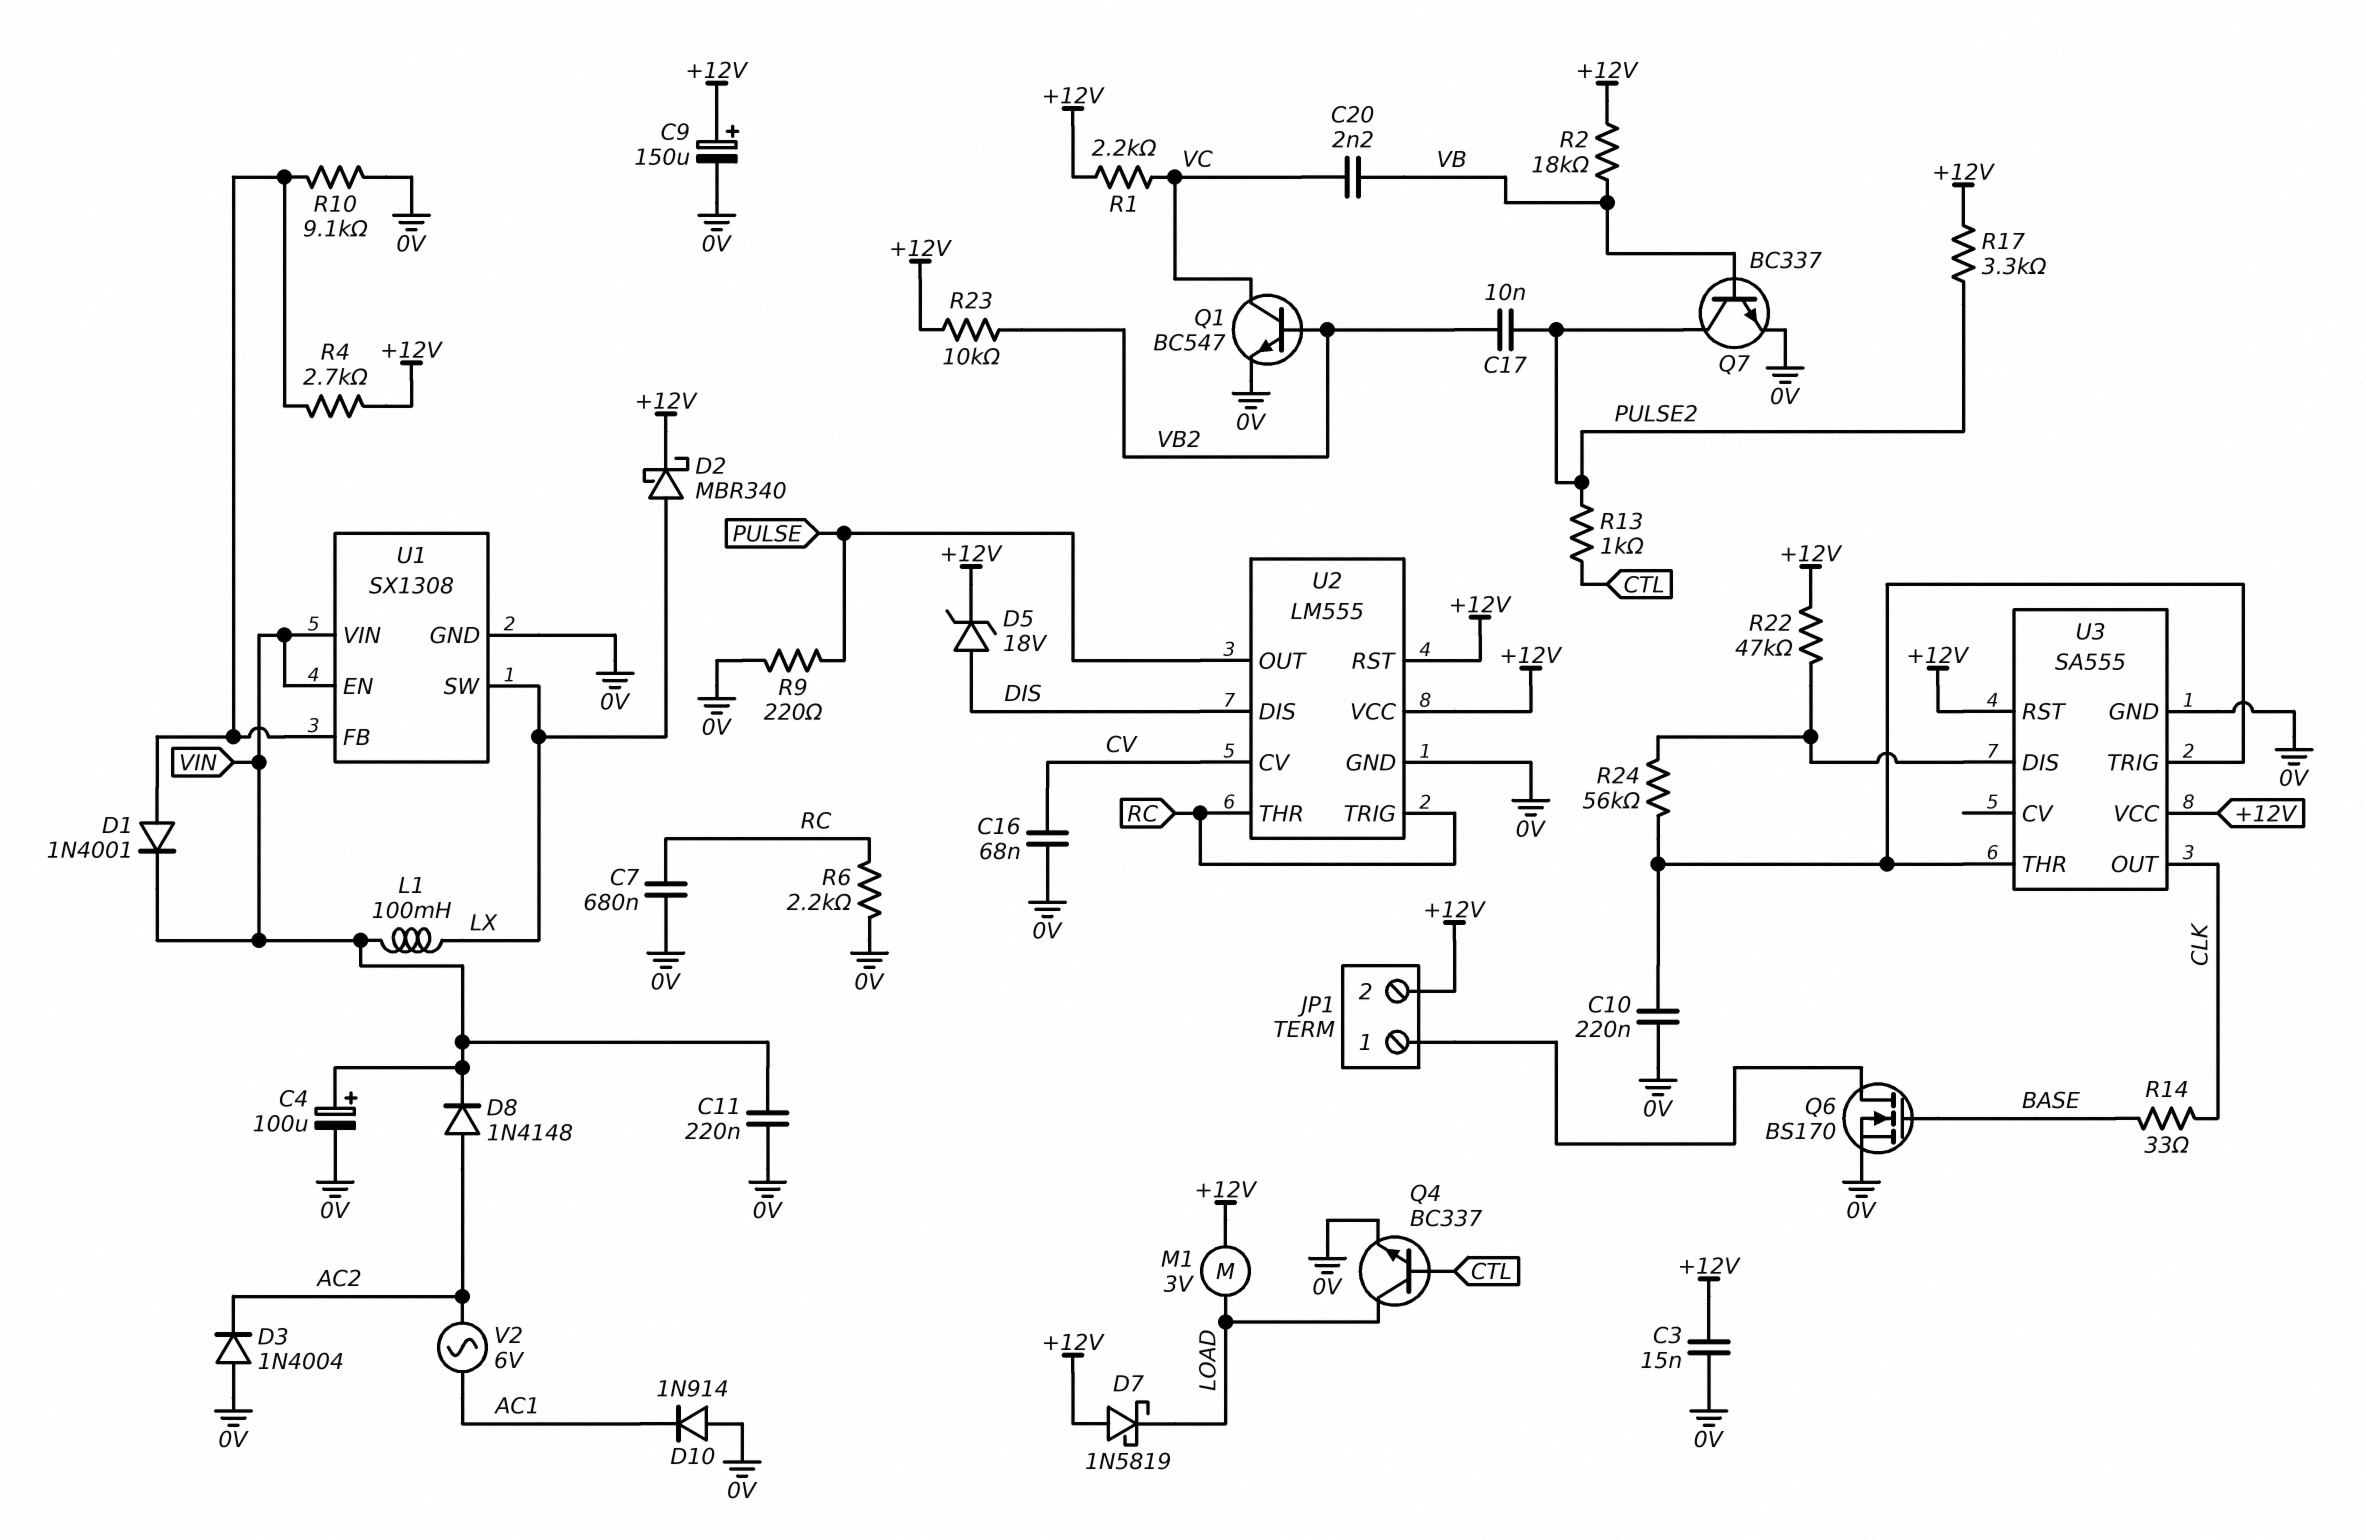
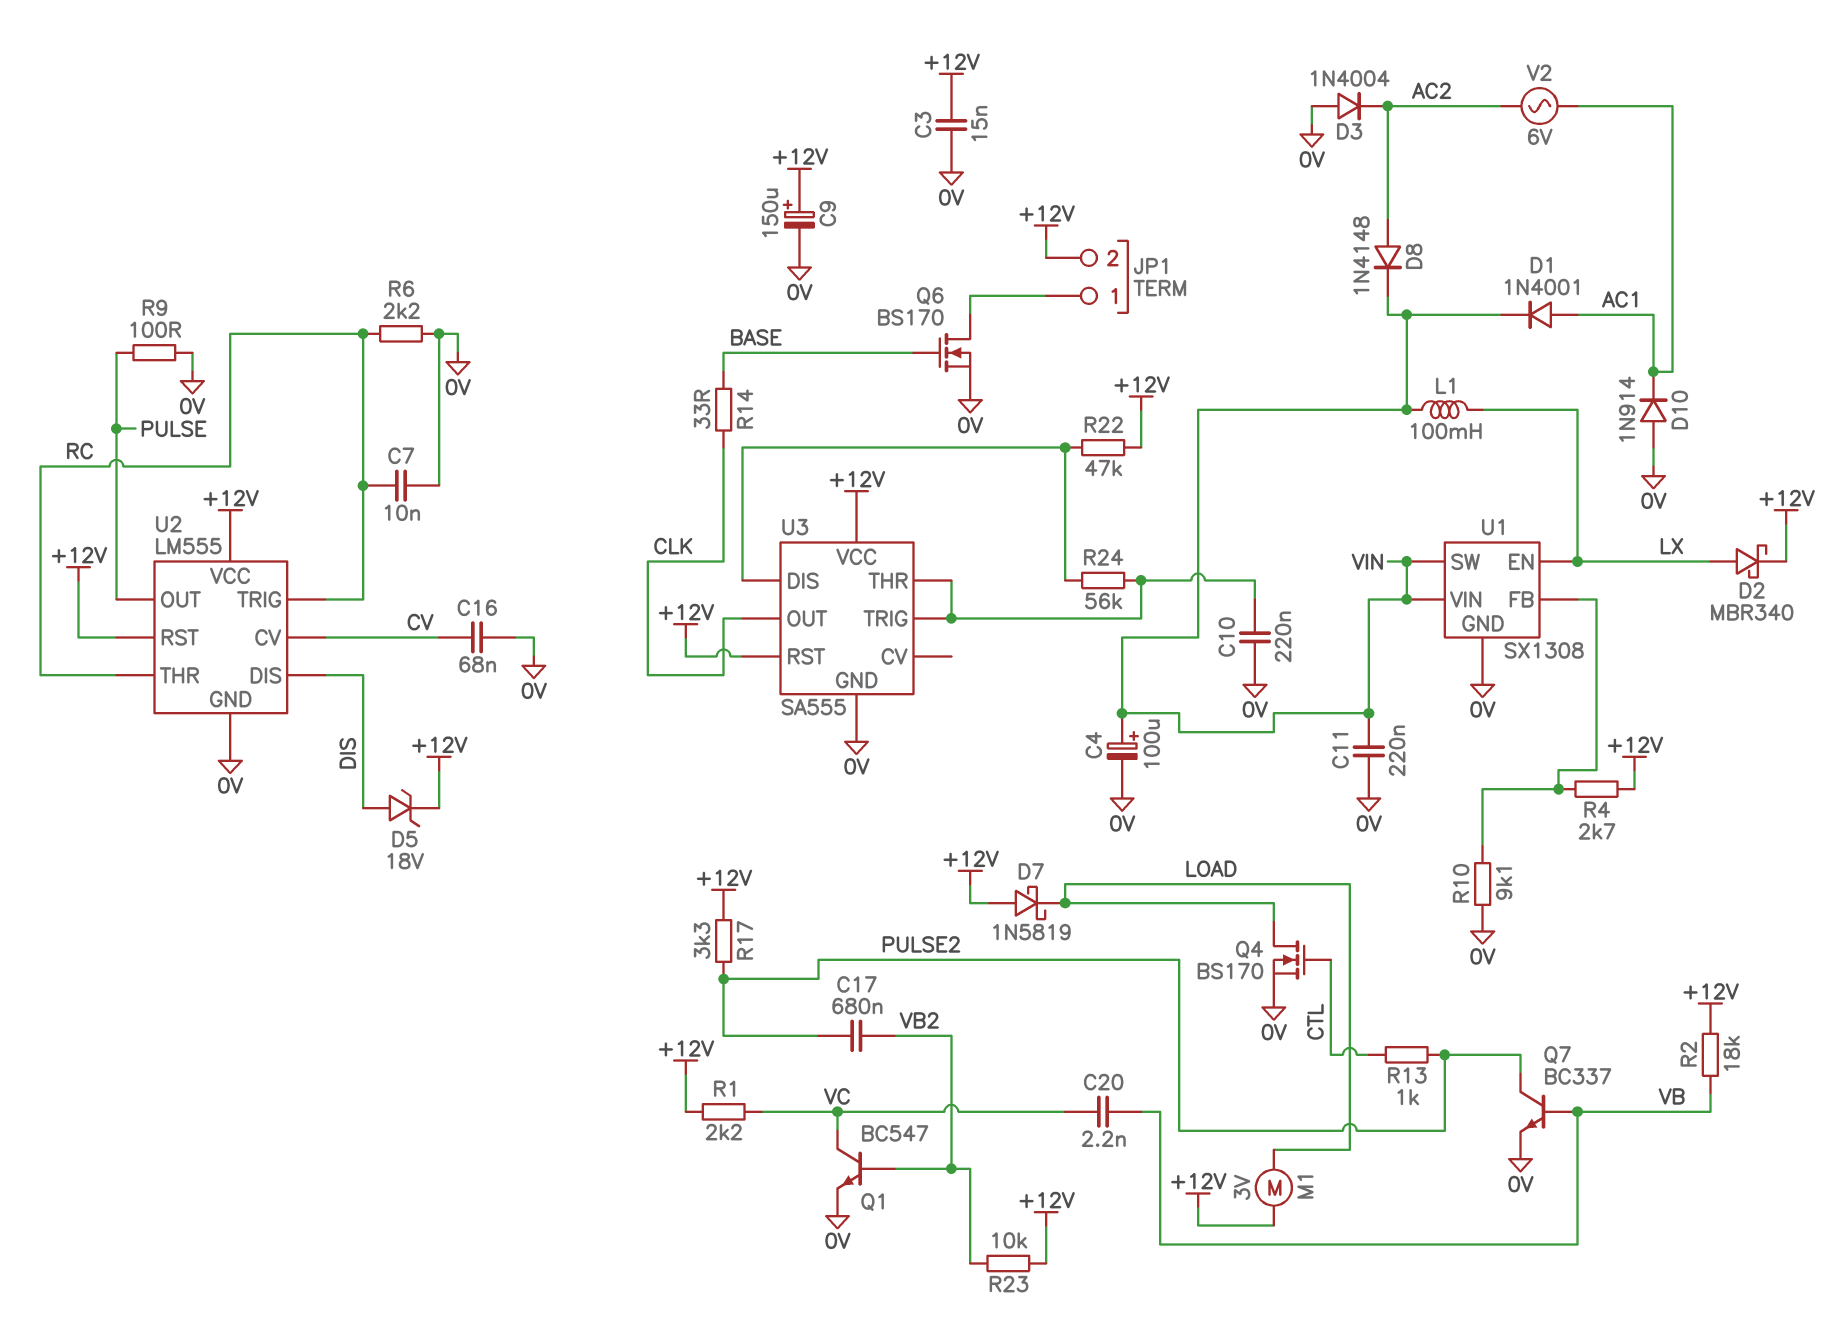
C7: 680nF (0V, RC) -> 10nF (0V, RC)
C17: 10nF (PULSE2, VB2) -> 680nF (PULSE2, VB2)
D1: diode 1N4001 (A U1/FB, K VIN) -> diode 1N4001 (A AC1, K VIN)
Q4: NPN BC337 (B CTL, C LOAD, E 0V) -> NMOS BS170 (G CTL, D LOAD, S 0V)
R9: 220 (0V, PULSE) -> 100 (0V, PULSE)
U1 pin EN: VIN -> LX
U1 pin SW: LX -> VIN

